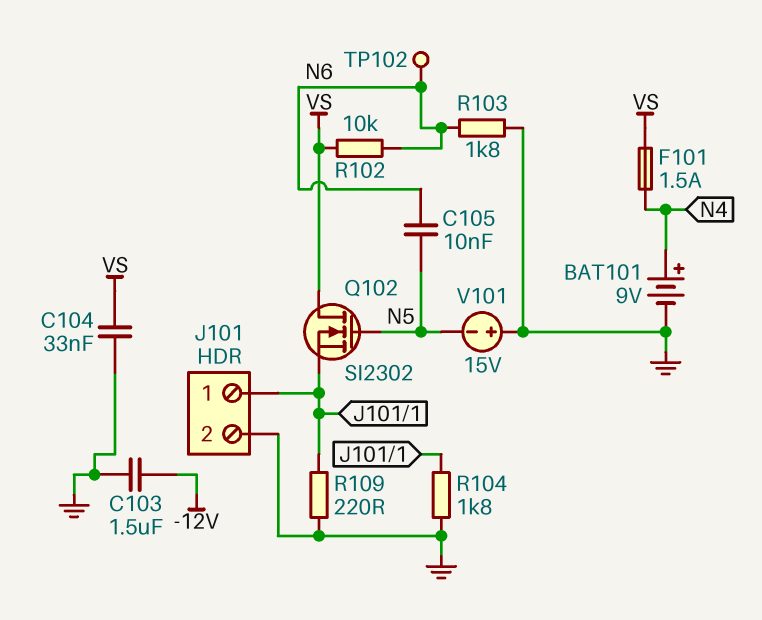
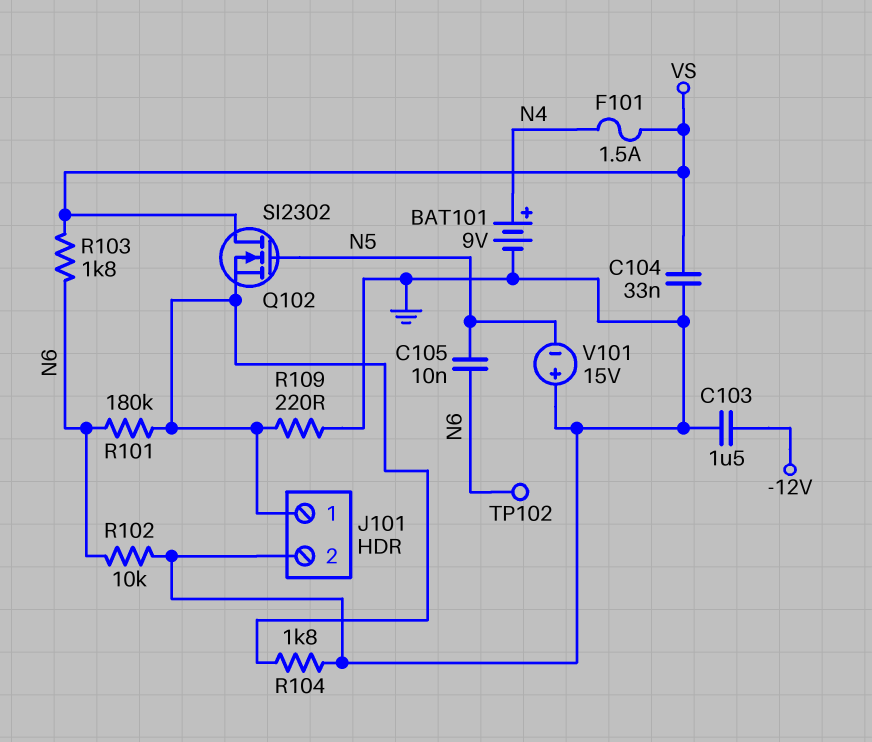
R101: none -> 180k (J101/1, N6)
R102: 10k (N6, VS) -> 10k (GND, N6)
R103: 1.8k (GND, N6) -> 1.8k (N6, VS)

